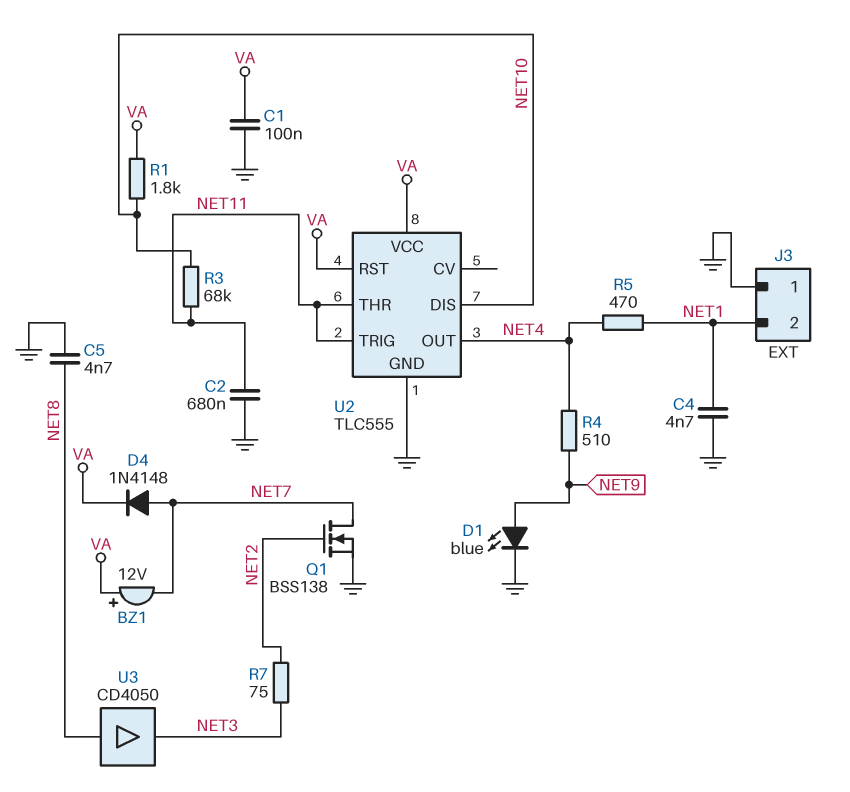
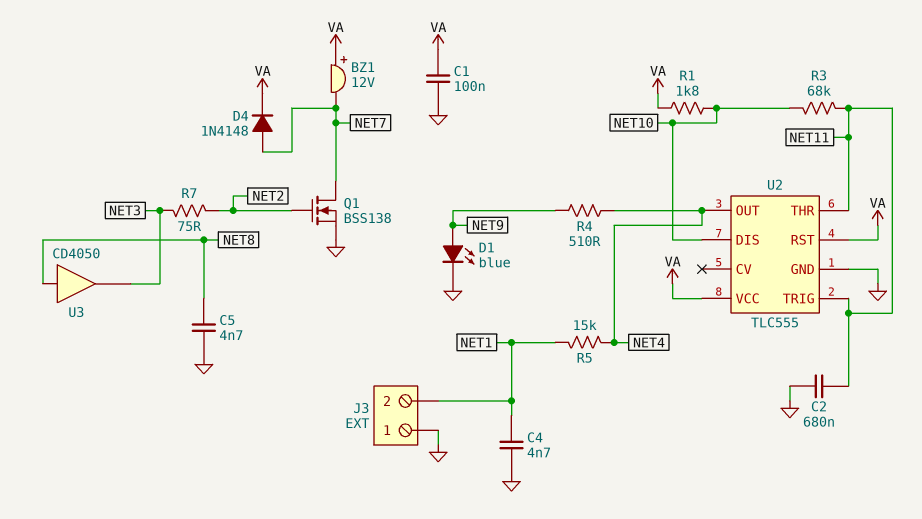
R5: 470 (NET1, NET4) -> 15k (NET1, NET4)

